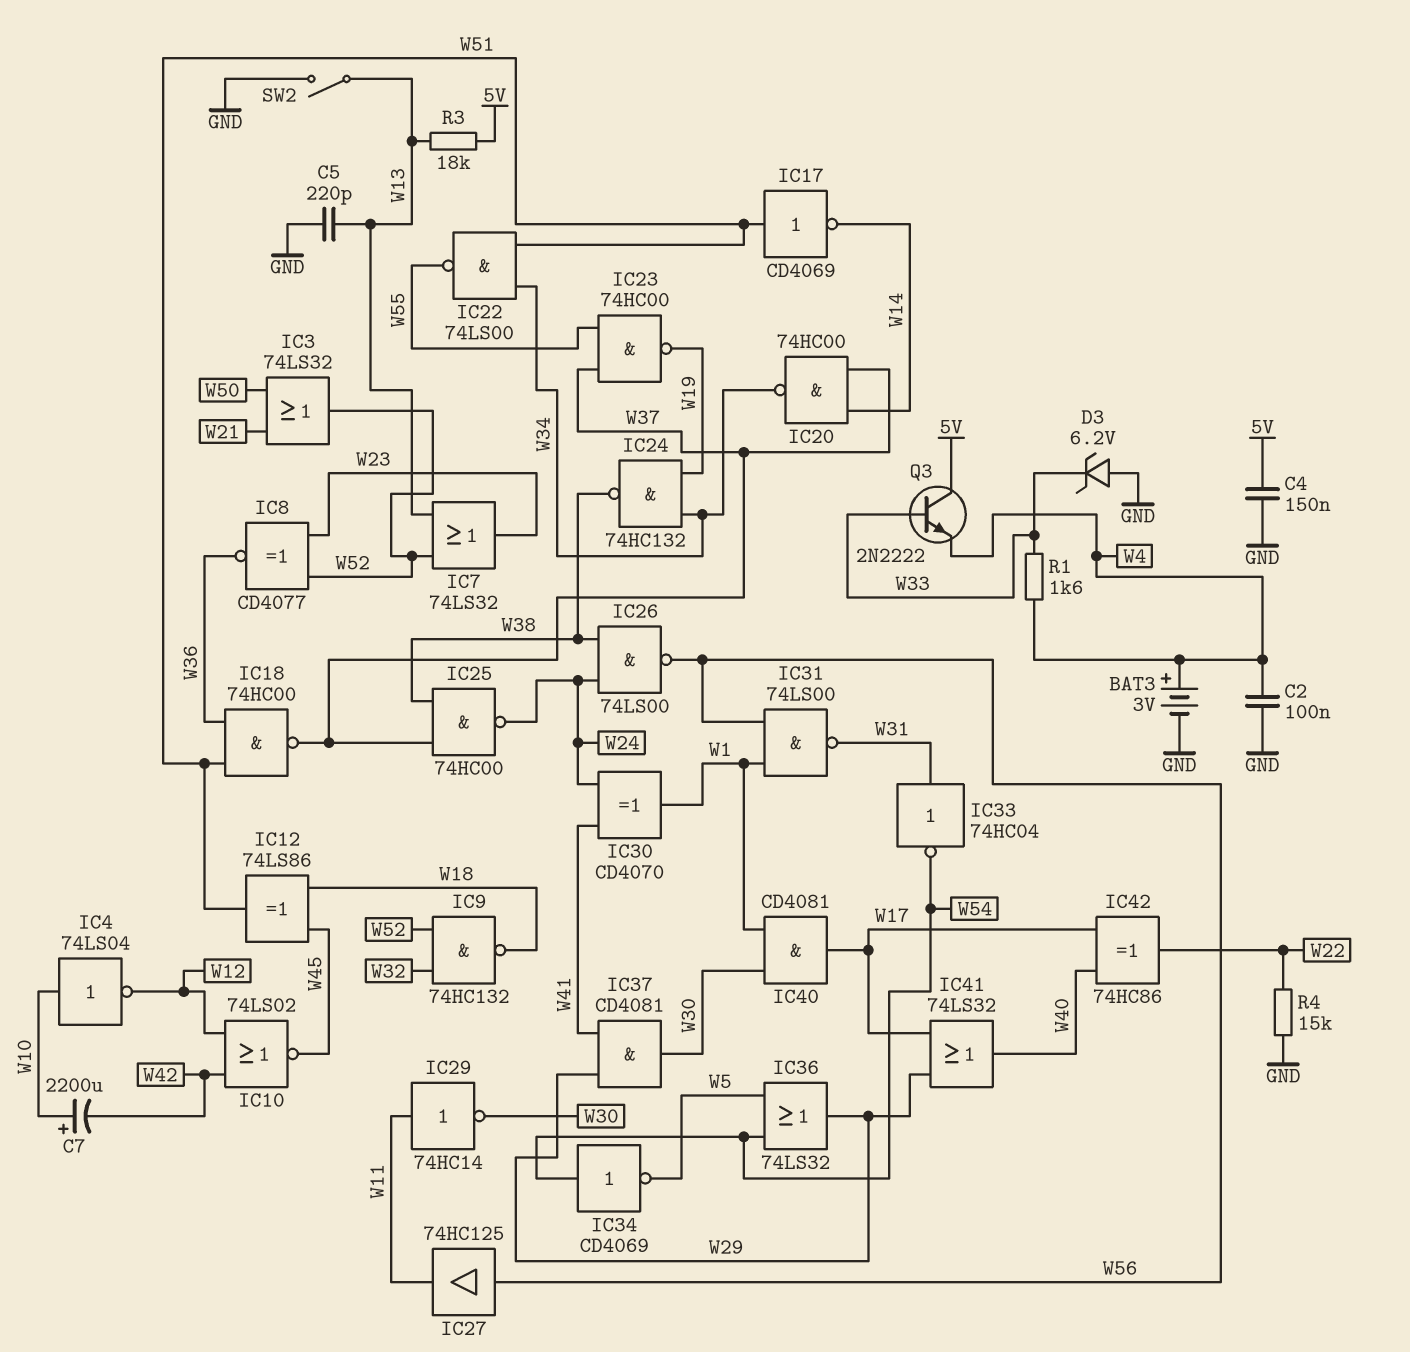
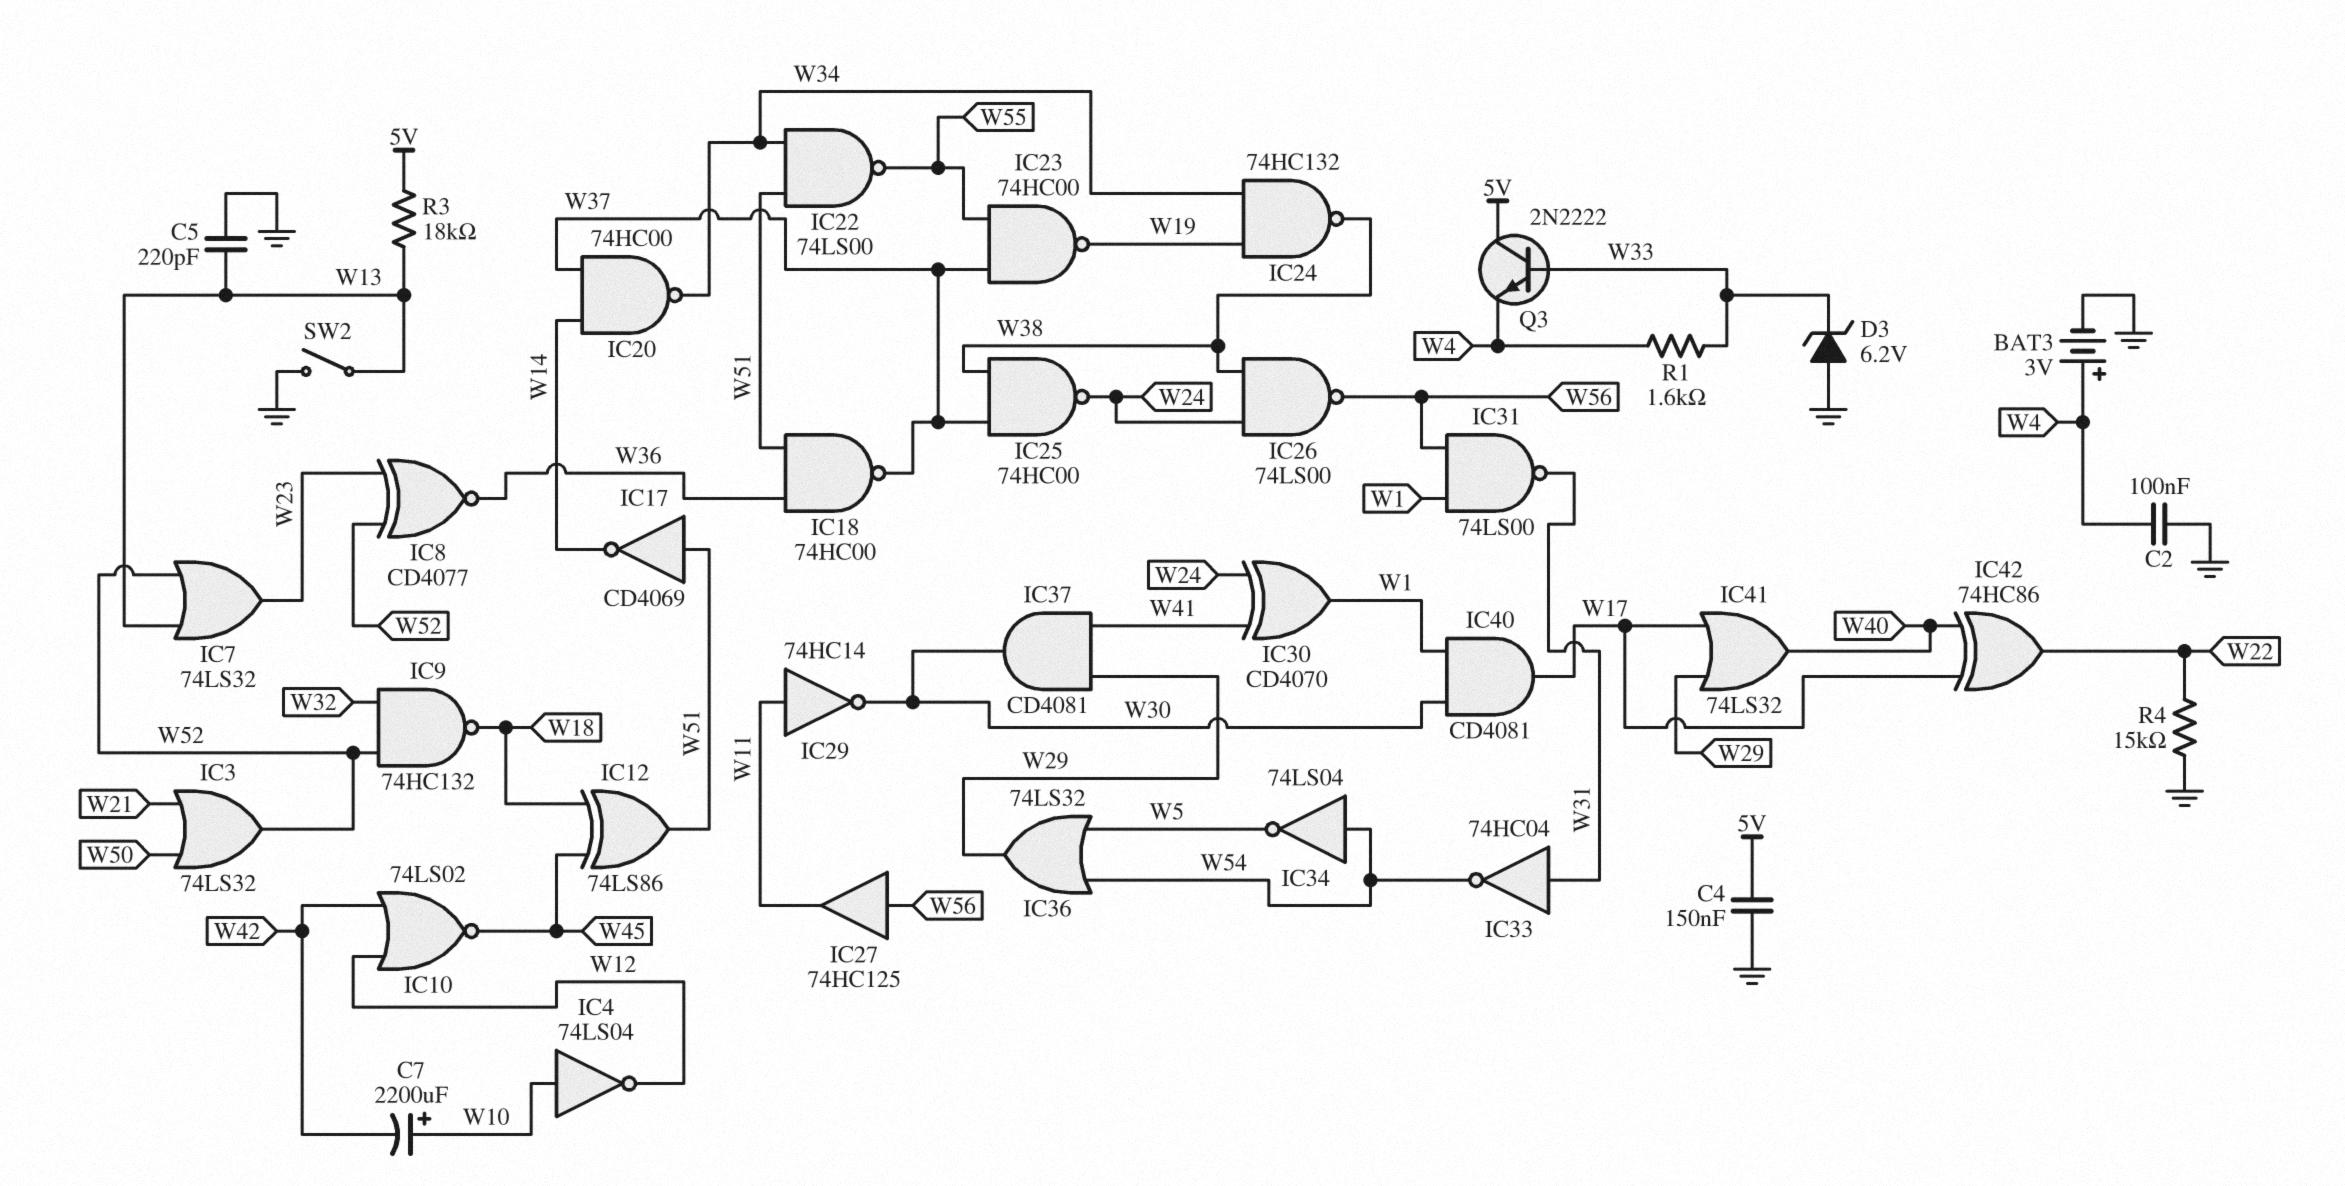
IC34: NOT CD4069 (in W54, out W5) -> NOT 74LS04 (in W54, out W5)

